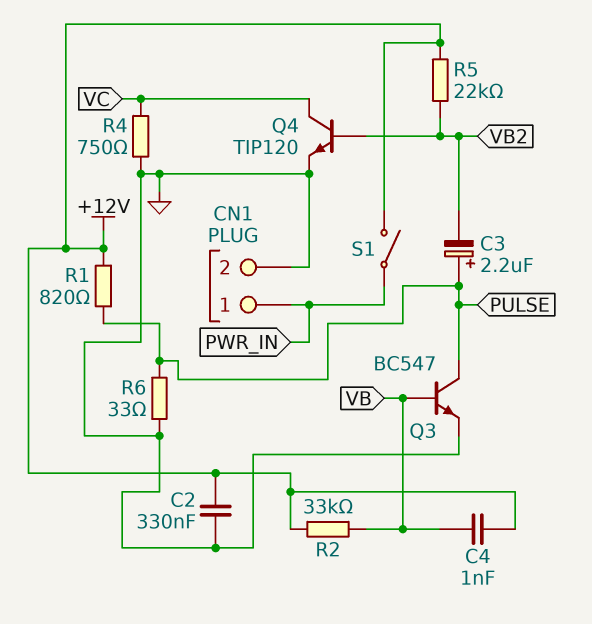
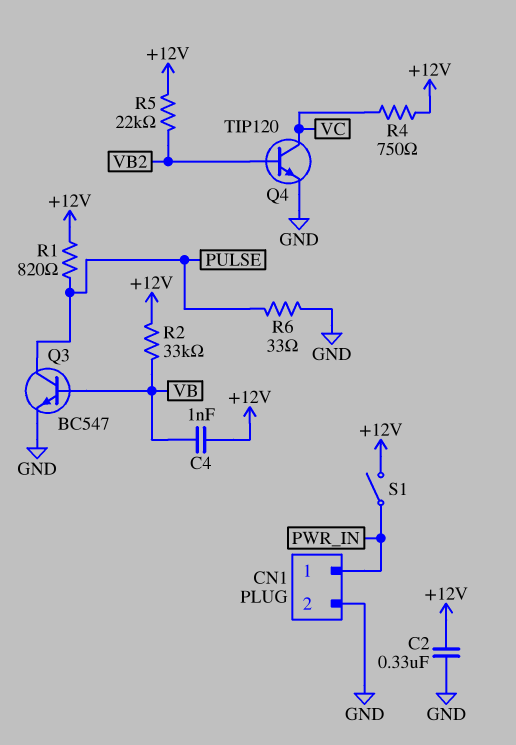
C3: 2.2uF (plus PULSE, minus VB2) -> none
R4: 750 (GND, VC) -> 750 (+12V, VC)

